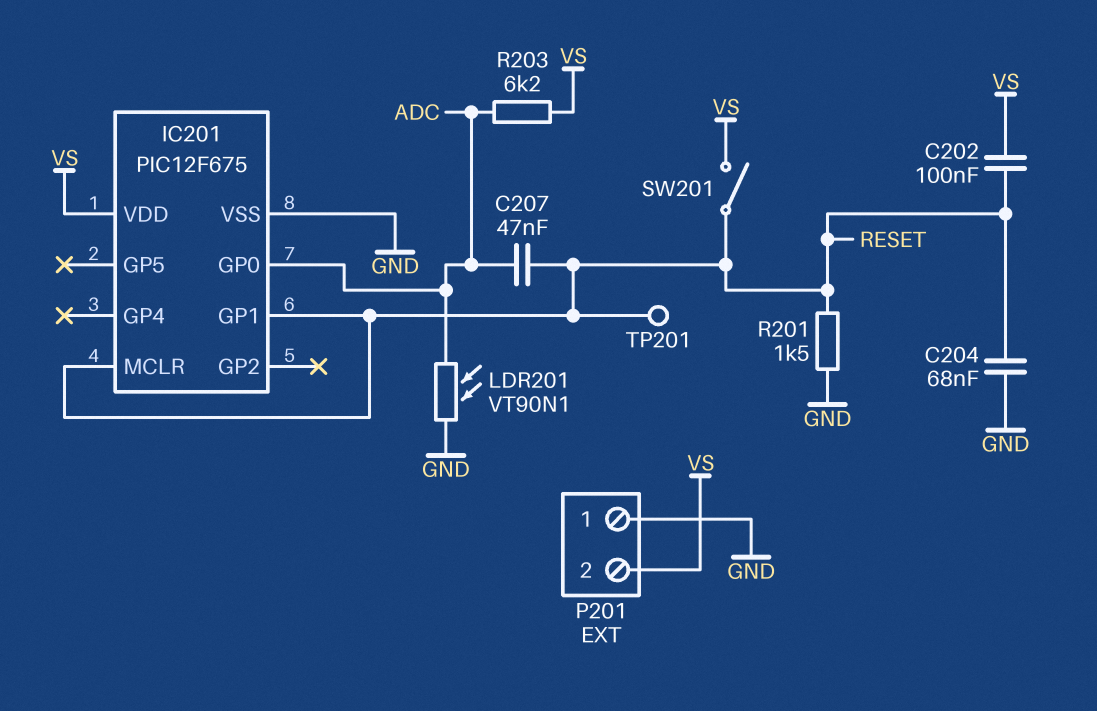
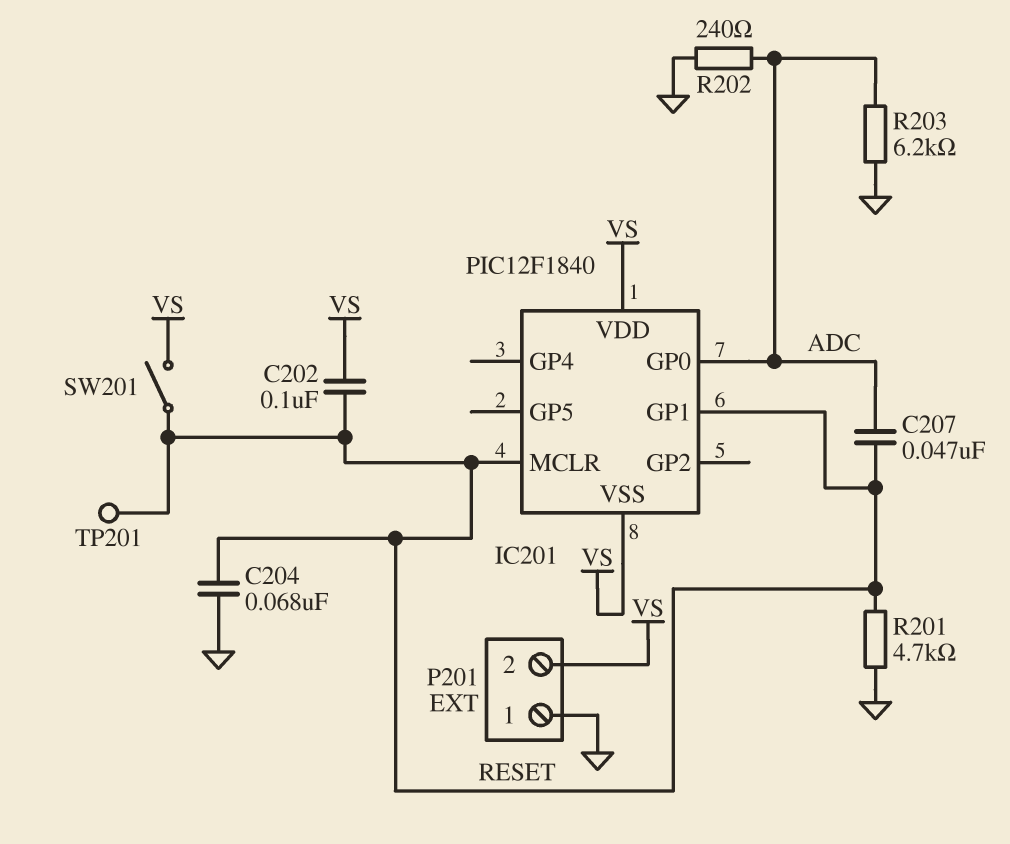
IC201: PIC12F675 -> PIC12F1840
IC201 pin VSS: GND -> VS
LDR201: VT90N1 (ADC, GND) -> none
R201: 1.5k (GND, RESET) -> 4.7k (GND, RESET)
R202: none -> 240 (ADC, GND)
R203: 6.2k (ADC, VS) -> 6.2k (ADC, GND)

